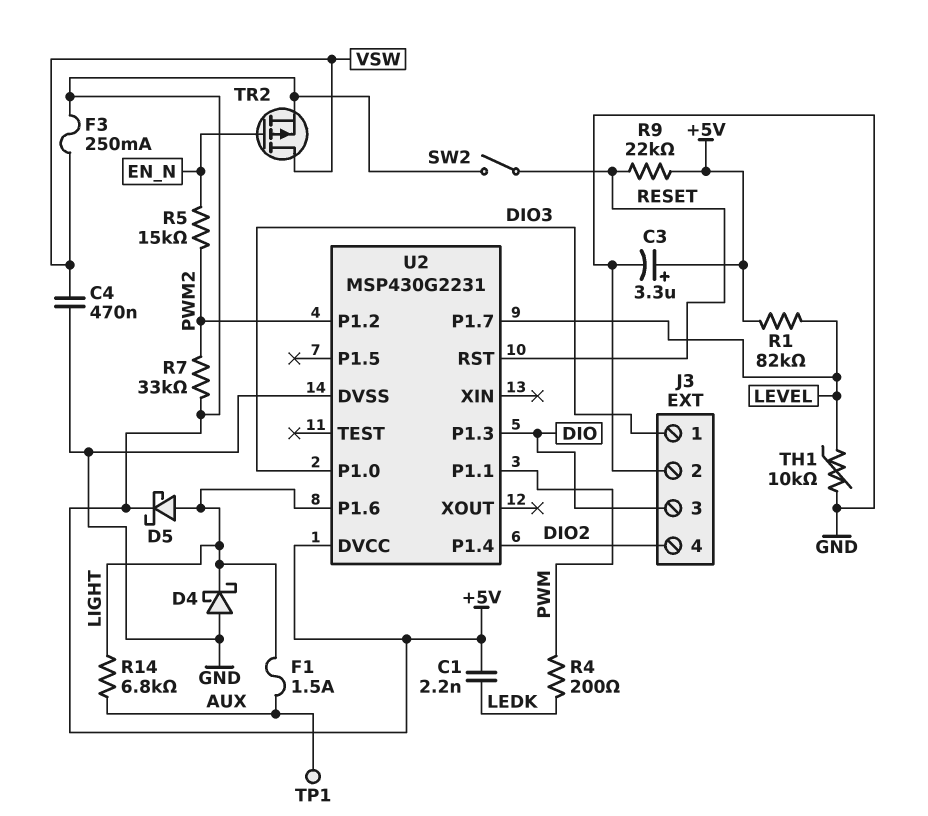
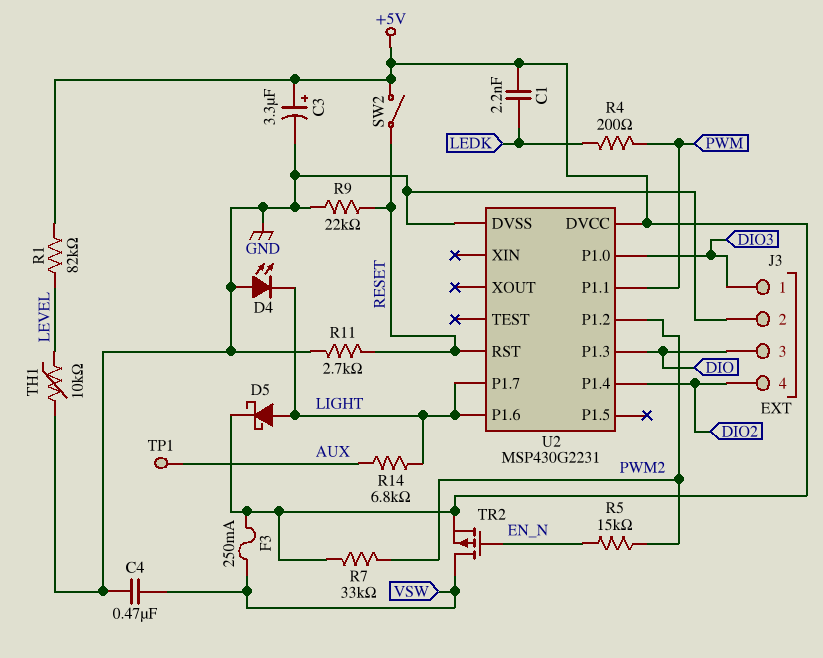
D4: schottky (A GND, K LIGHT) -> LED (A GND, K LIGHT)
F1: 1.5A (AUX, LIGHT) -> none
R9: 22k (+5V, RESET) -> 22k (GND, RESET)
R11: none -> 2.7k (GND, RESET)
U2 pin P1.7: LEVEL -> LIGHT

